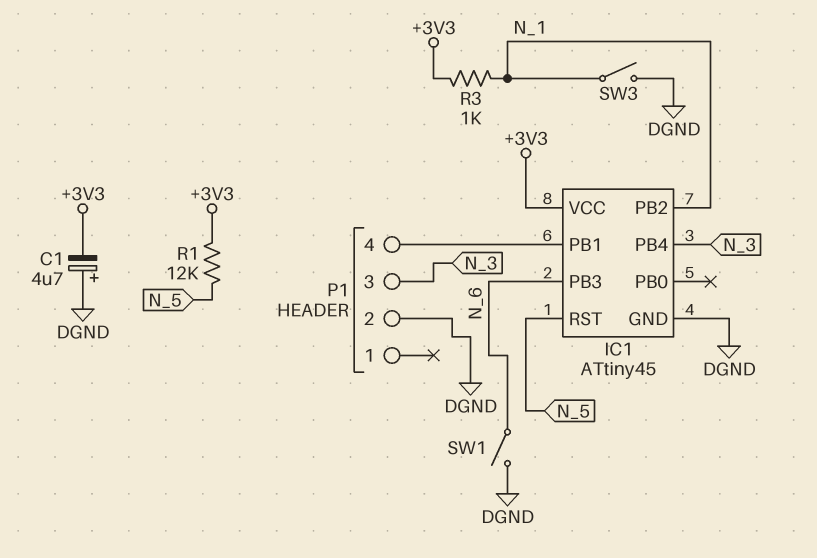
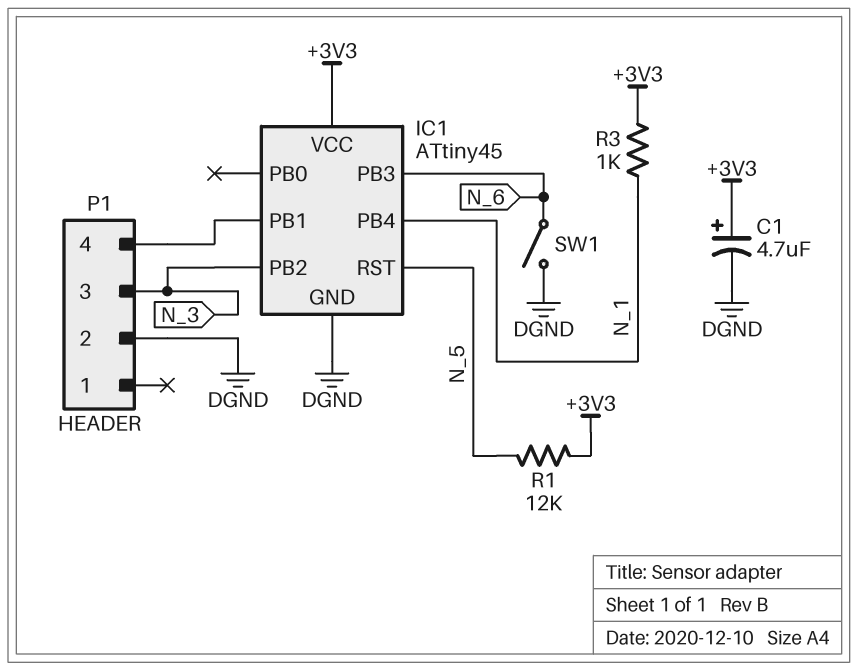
C1: 4.7uF (plus DGND, minus +3V3) -> 4.7uF (plus +3V3, minus DGND)
IC1 pin PB2: N_1 -> N_3
IC1 pin PB4: N_3 -> N_1
SW3: switch (DGND, N_1) -> none

